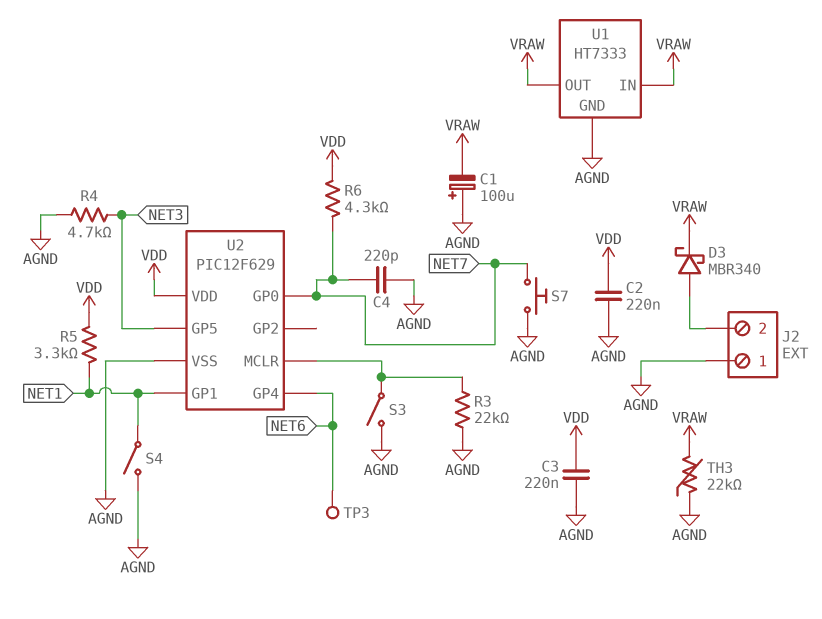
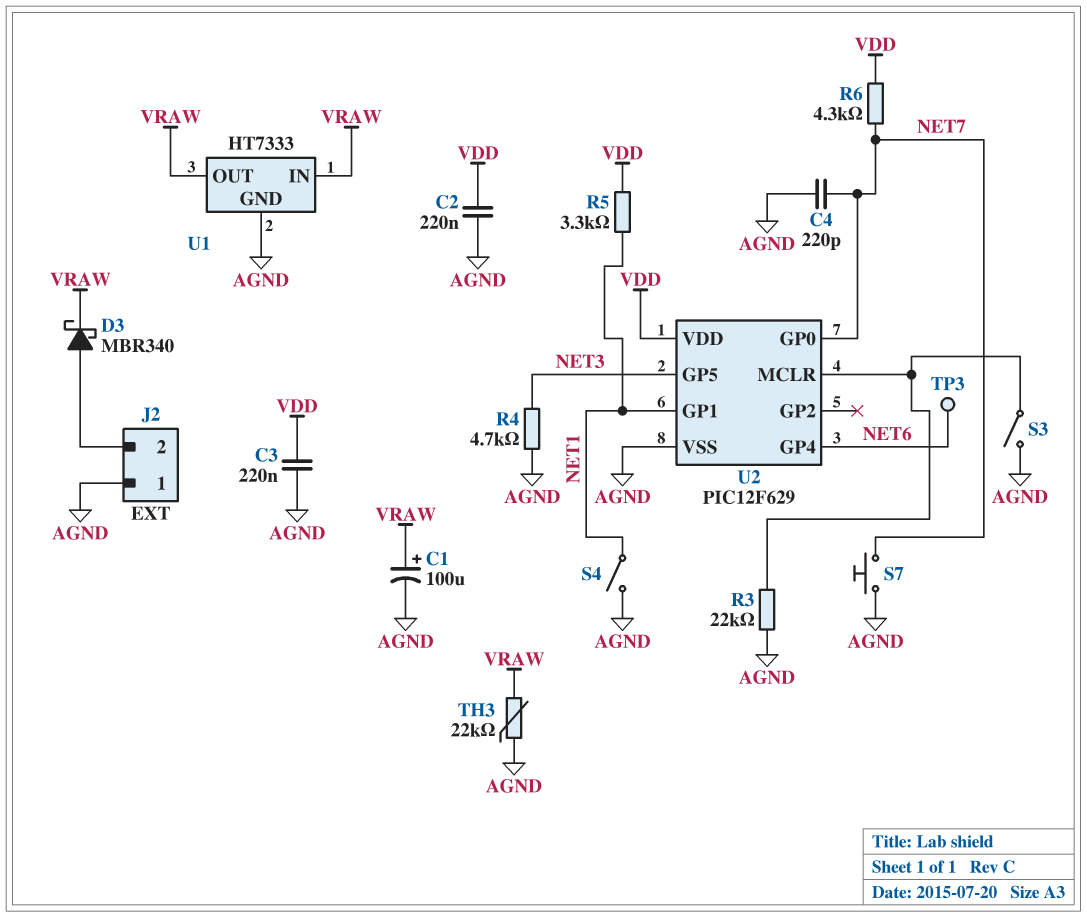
C1: 100uF (plus AGND, minus VRAW) -> 100uF (plus VRAW, minus AGND)

